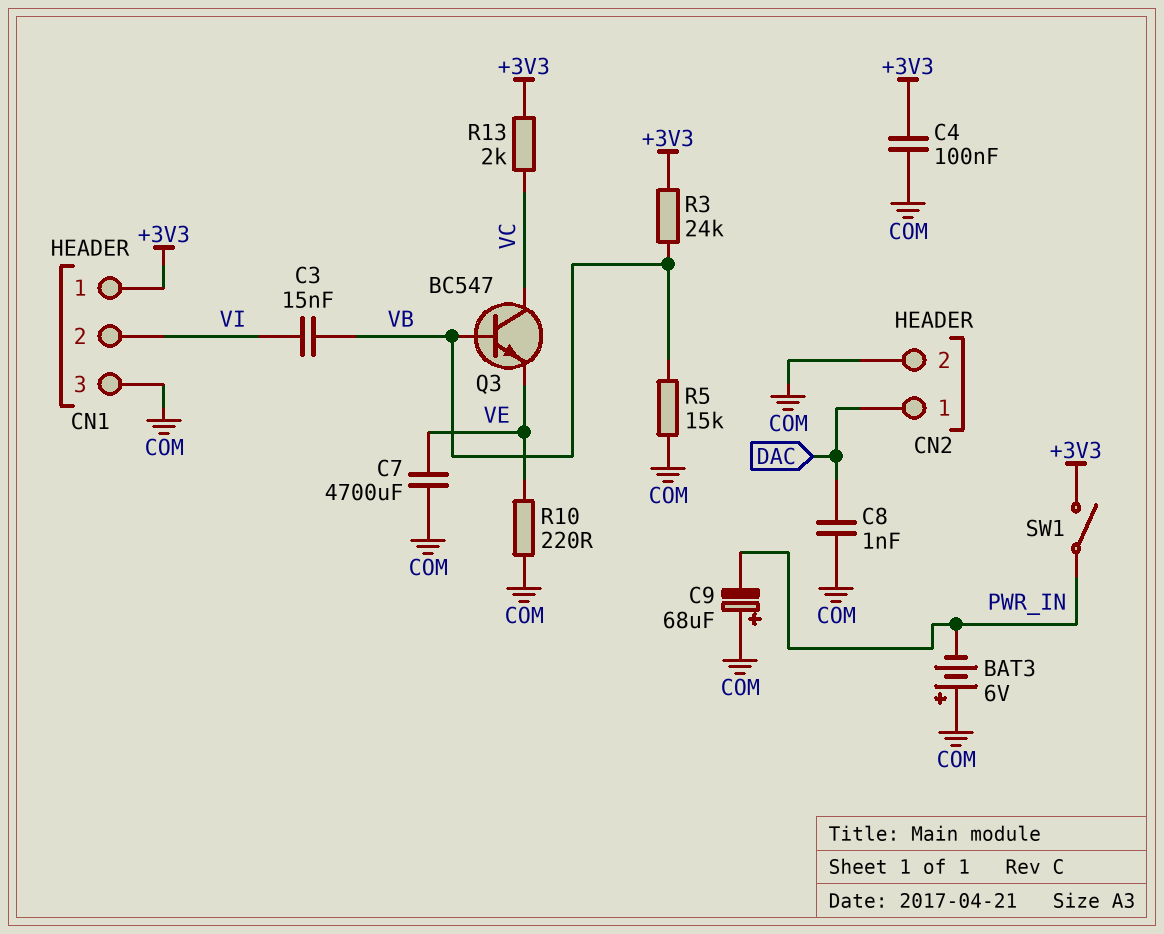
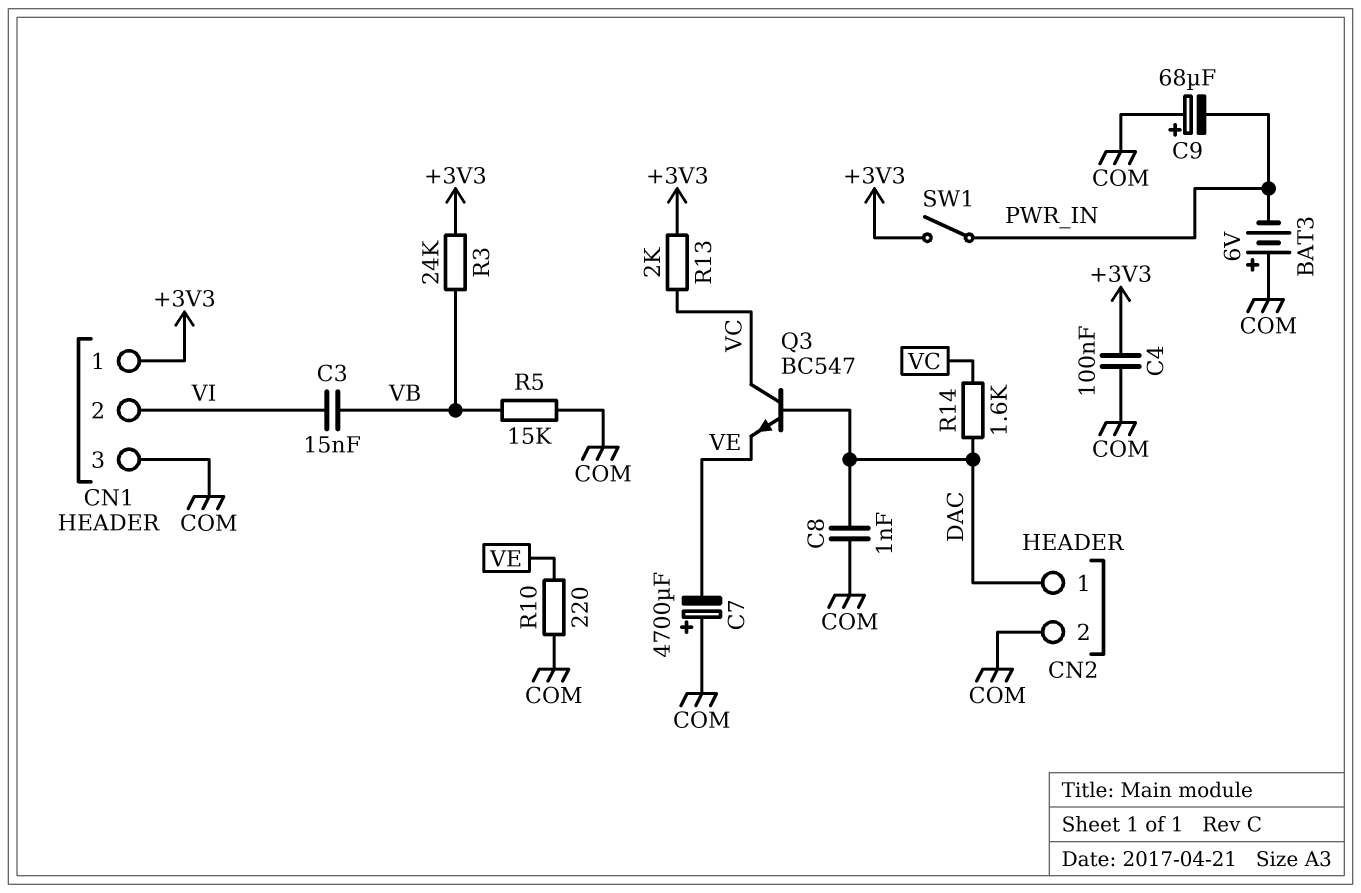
C7: 4700uF (COM, VE) -> 4700uF (plus COM, minus VE)
Q3: NPN BC547 (B VB, C VC, E VE) -> NPN BC547 (B DAC, C VC, E VE)
R14: none -> 1.6k (DAC, VC)

